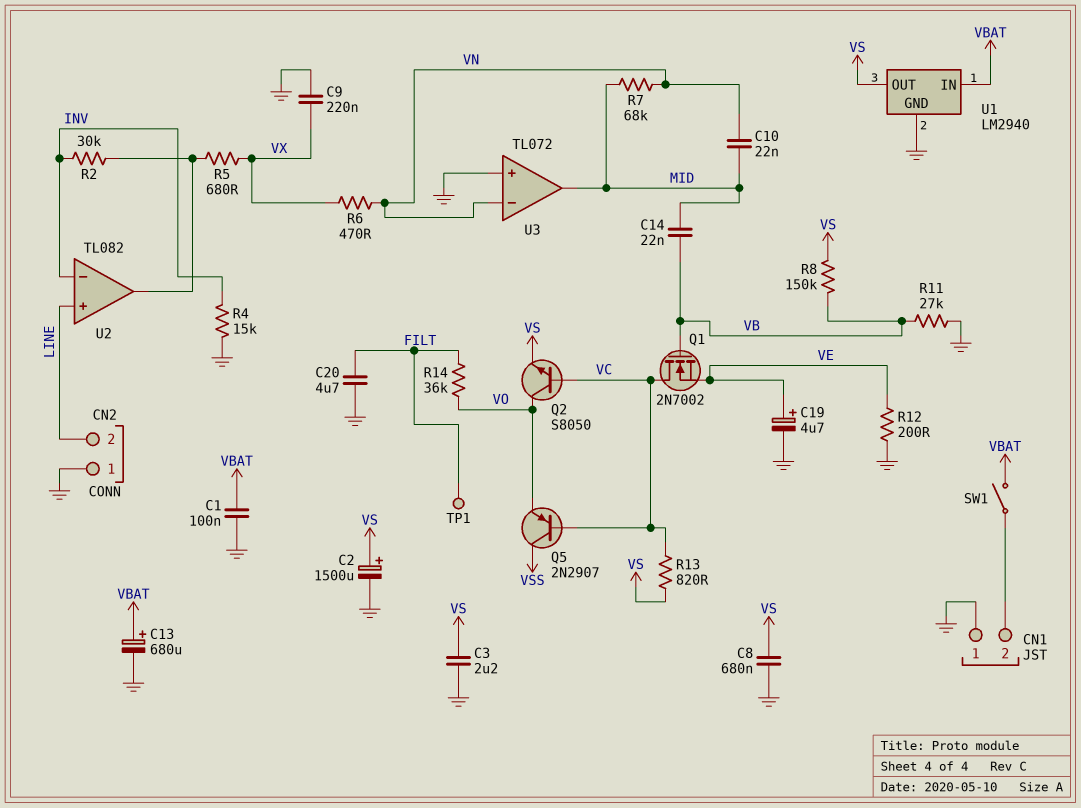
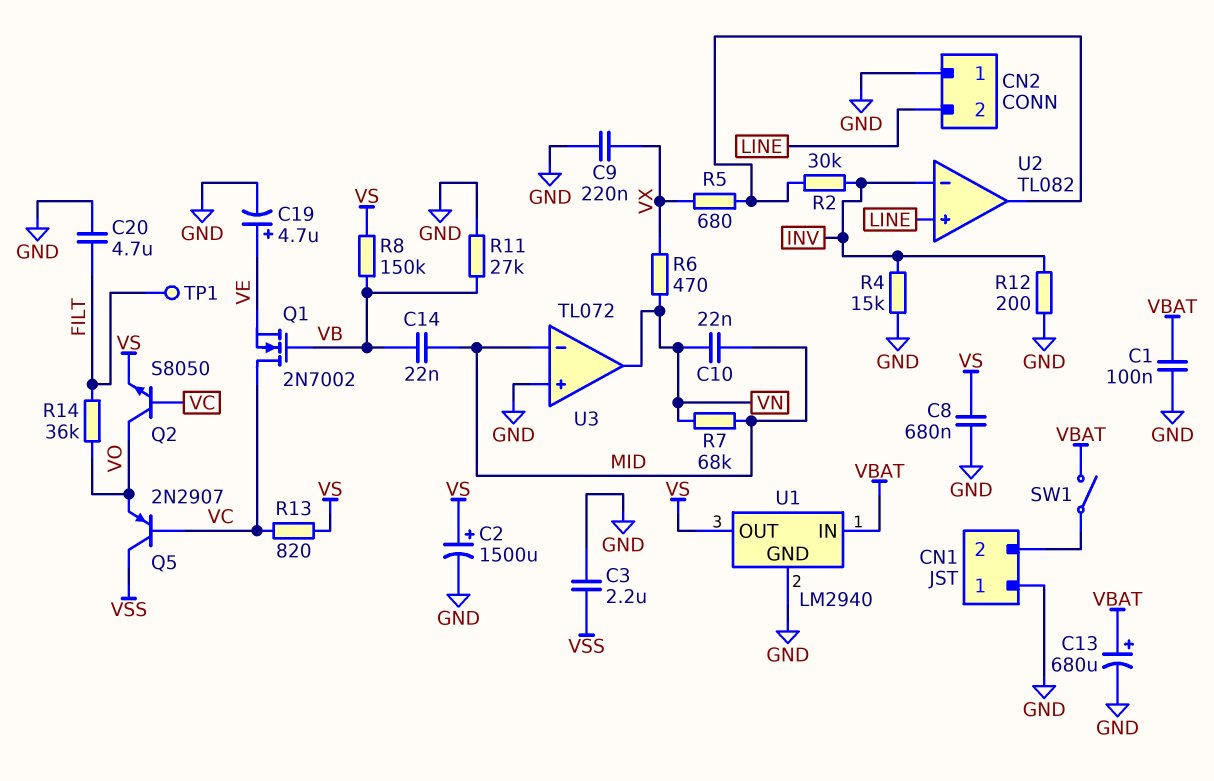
C3: 2.2uF (GND, VS) -> 2.2uF (GND, VSS)
R12: 200 (GND, VE) -> 200 (GND, INV)
U3 pin in-: VN -> MID
U3 pin out: MID -> VN

